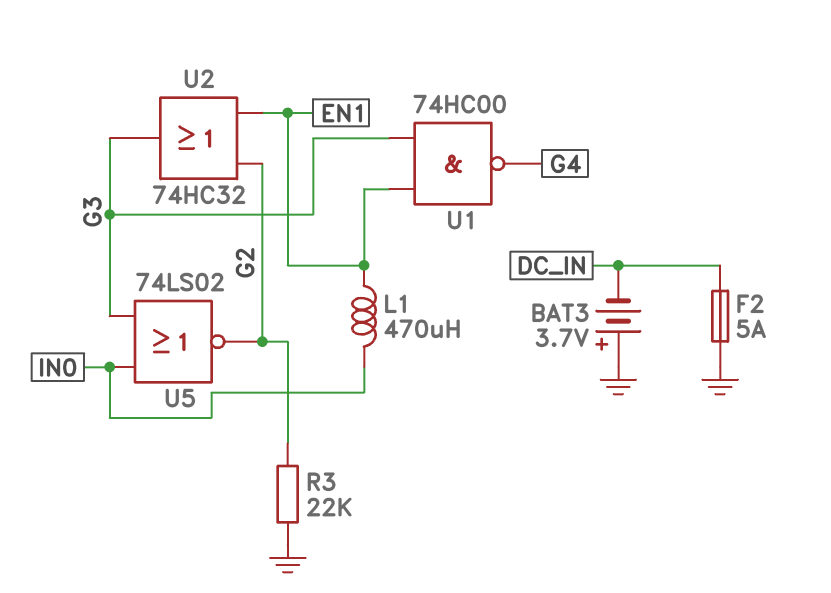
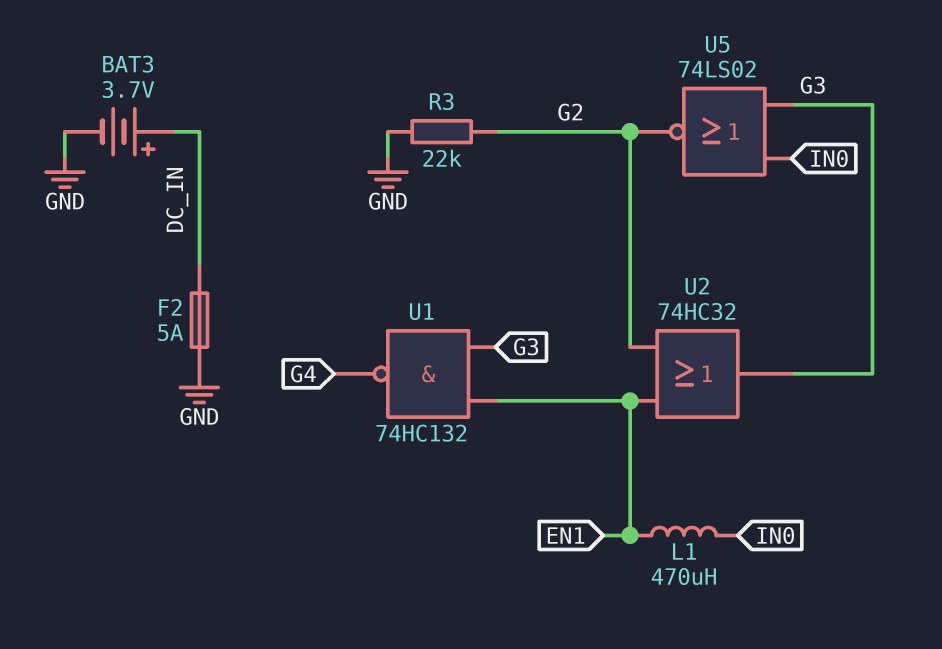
BAT3: 3.7V (plus GND, minus DC_IN) -> 3.7V (plus DC_IN, minus GND)
U1: NAND 74HC00 (in EN1, in G3, out G4) -> NAND 74HC132 (in EN1, in G3, out G4)

